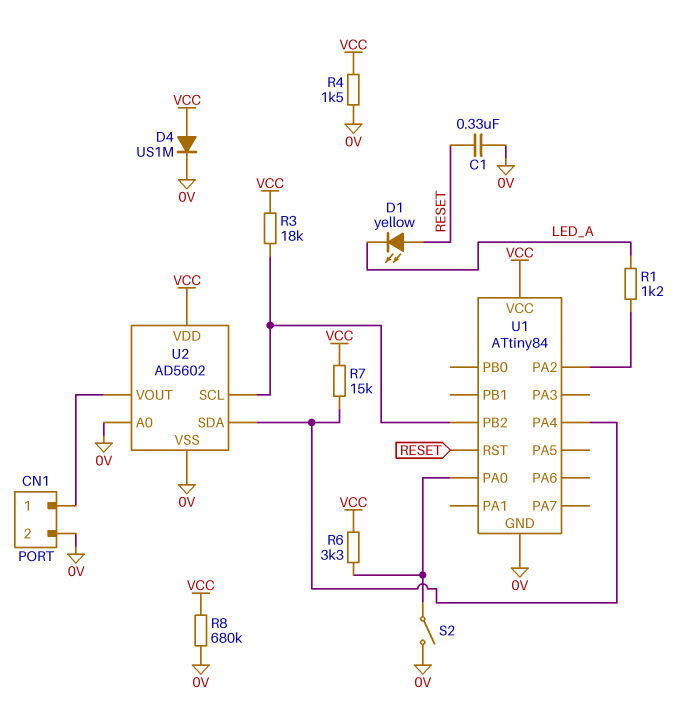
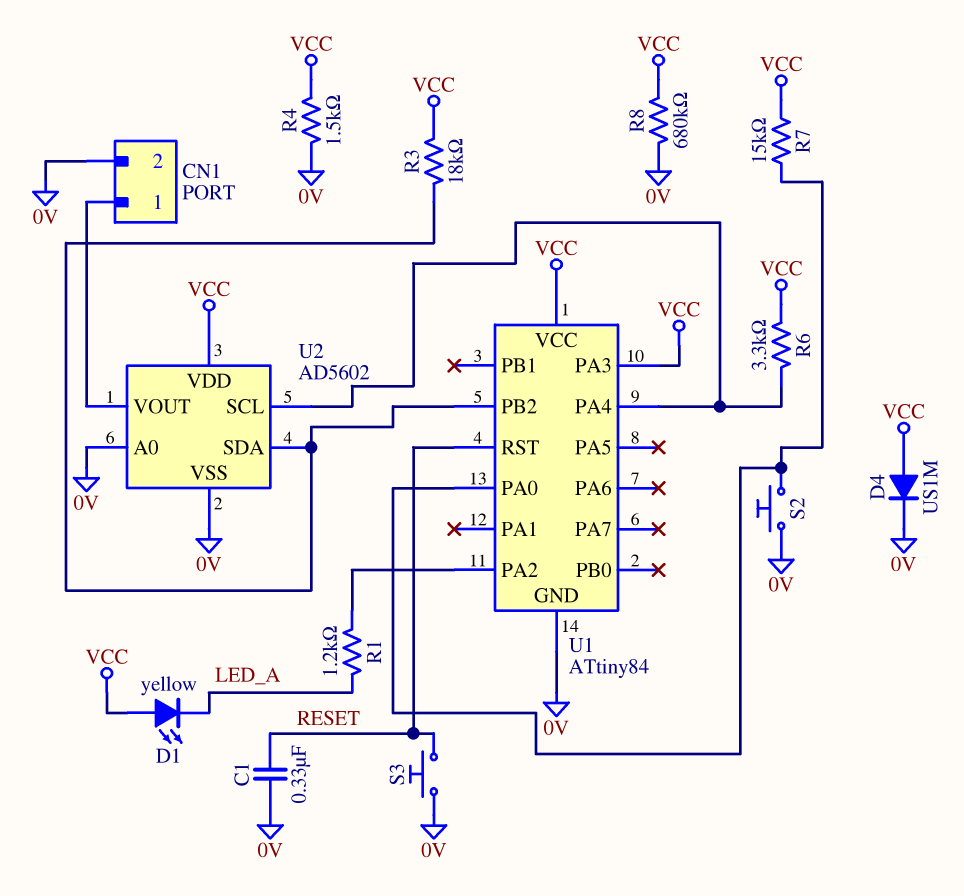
D1: LED yellow (A RESET, K LED_A) -> LED yellow (A VCC, K LED_A)
R6: 3.3k (U1/PA0, VCC) -> 3.3k (U1/PA4, VCC)
R7: 15k (U1/PA4, VCC) -> 15k (U1/PA0, VCC)
S2: switch (0V, U1/PA0) -> button (0V, U1/PA0)
S3: none -> button (0V, RESET)
U1 pin PA3: none -> VCC
U2 pin SCL: U1/PB2 -> U1/PA4
U2 pin SDA: U1/PA4 -> U1/PB2

